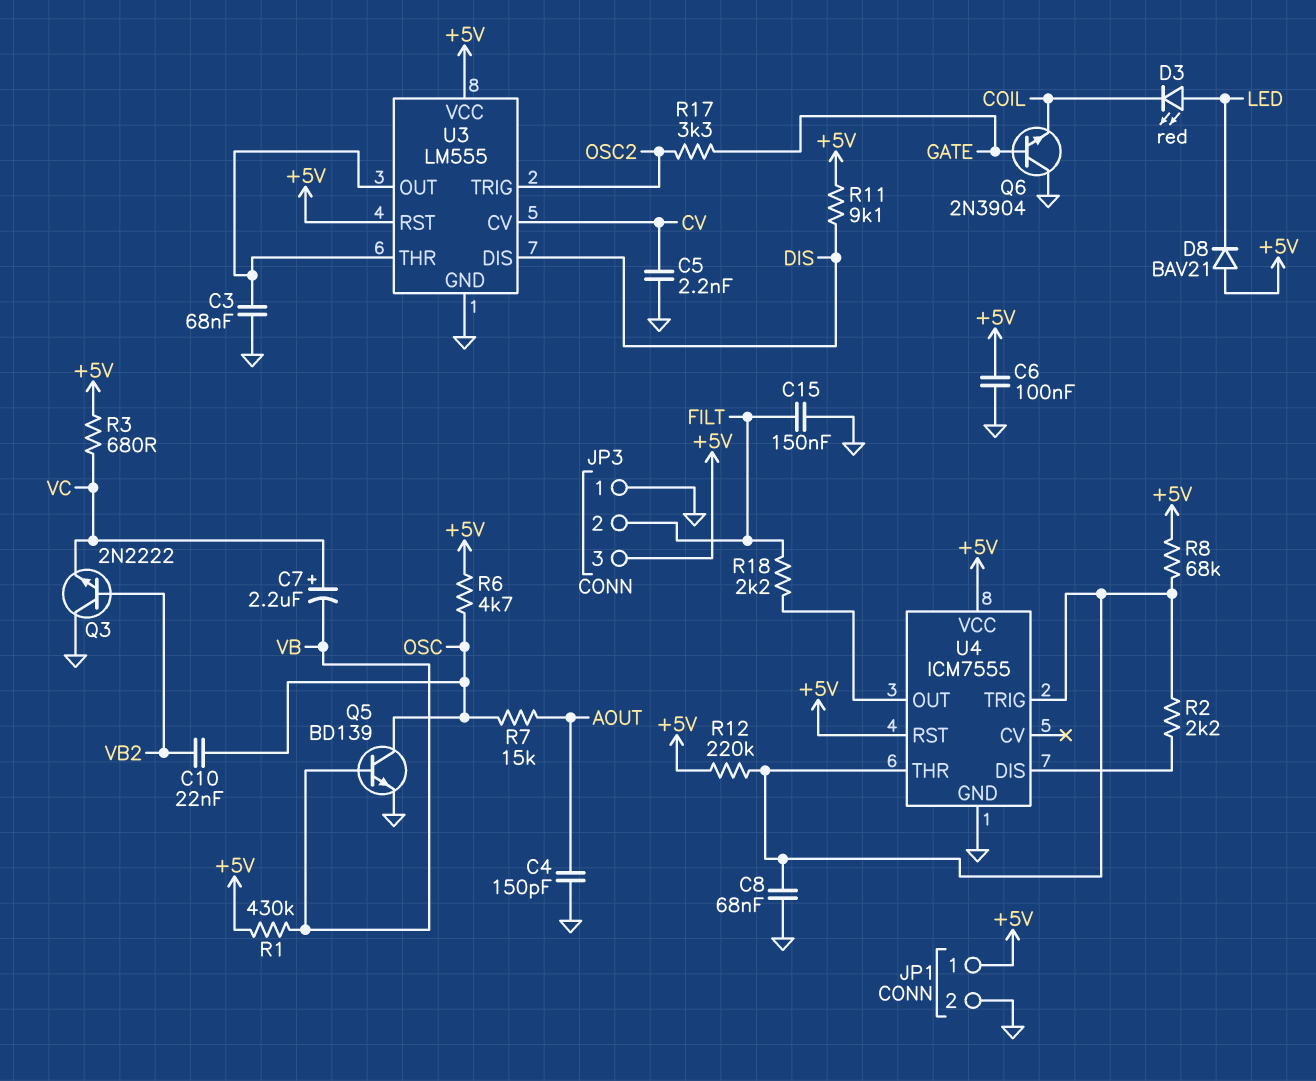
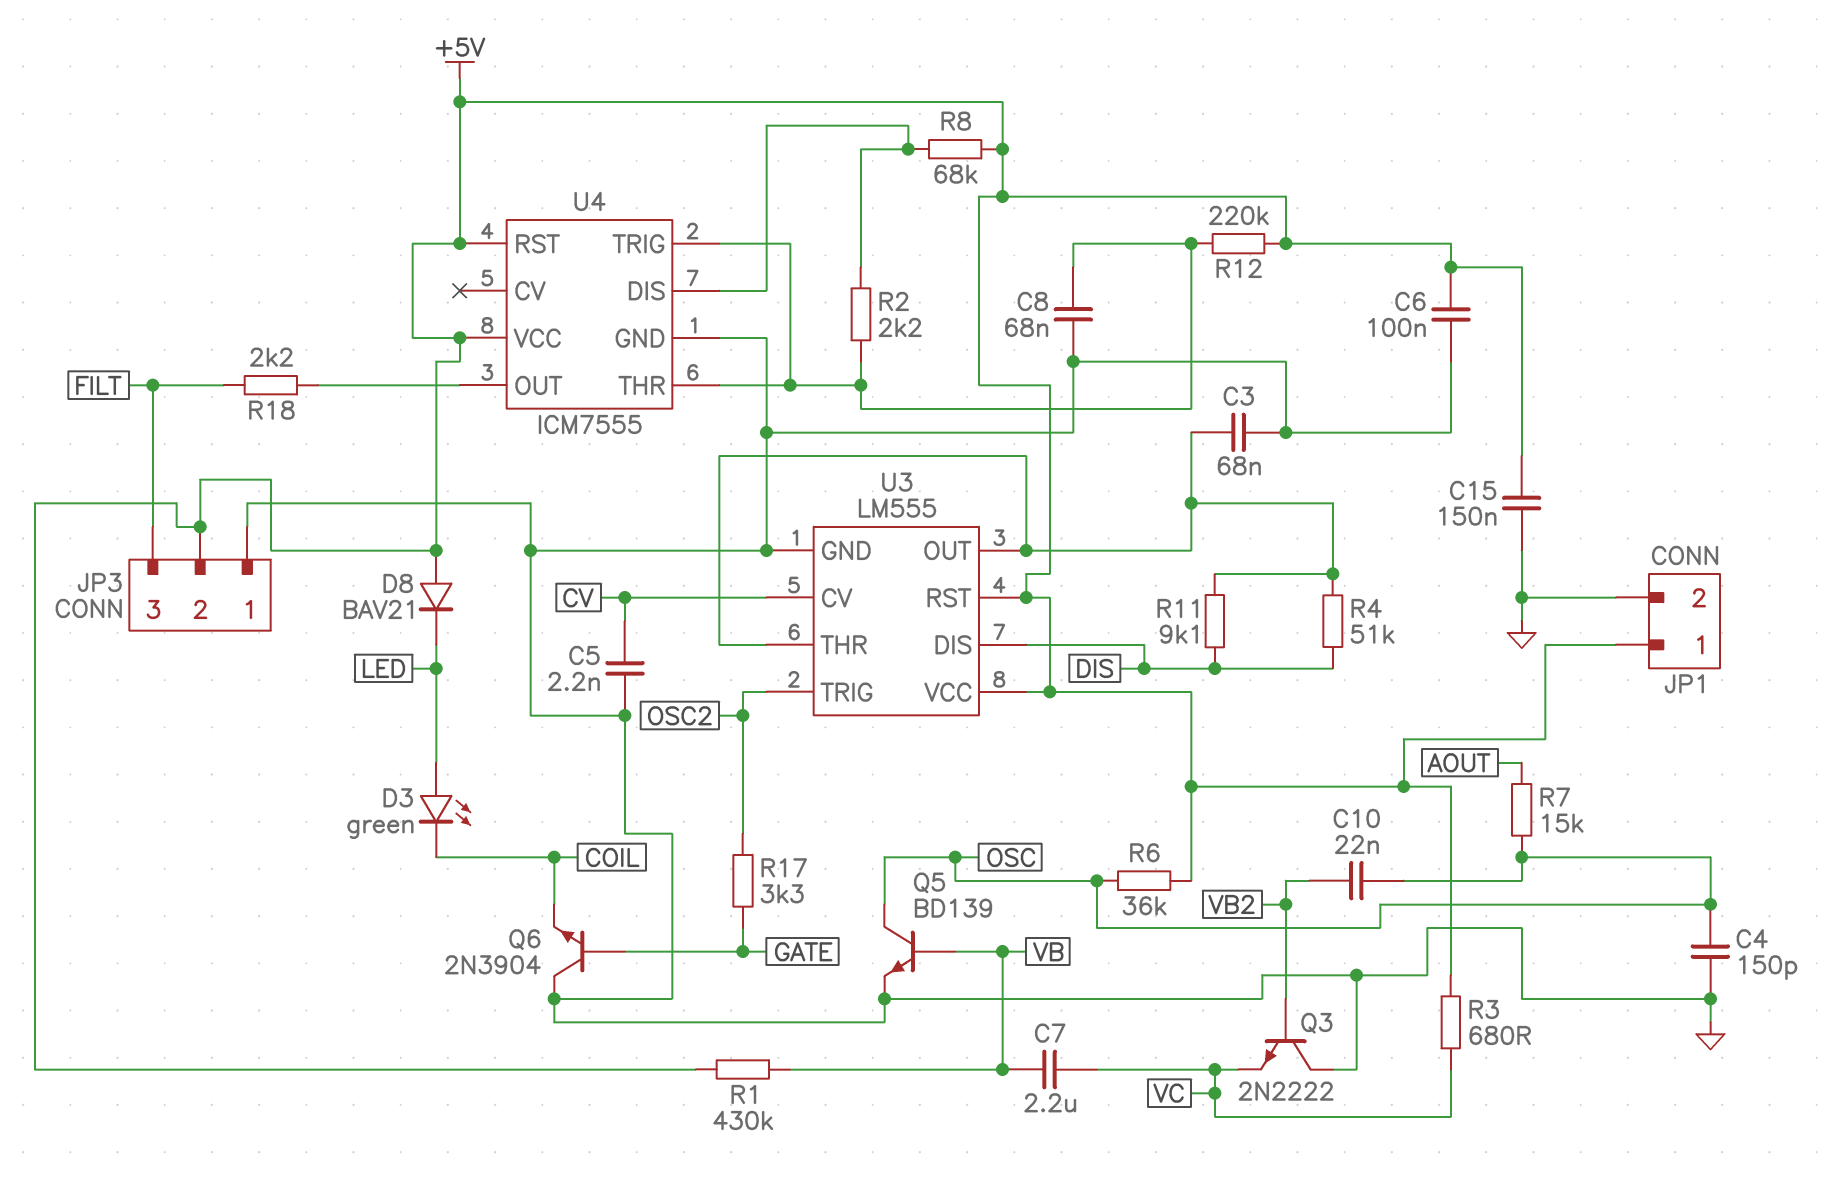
C4: 150pF (AOUT, GND) -> 150pF (GND, OSC)
C7: 2.2uF (plus VC, minus VB) -> 2.2uF (VB, VC)
C15: 150nF (FILT, GND) -> 150nF (+5V, GND)
D3: LED red (A LED, K COIL) -> LED green (A LED, K COIL)
JP3 pin 2: FILT -> +5V
JP3 pin 3: +5V -> FILT
R4: none -> 51k (DIS, U3/OUT)
R6: 4.7k (+5V, OSC) -> 36k (+5V, OSC)
R8: 68k (+5V, U4/THR) -> 68k (+5V, U4/DIS)
R11: 9.1k (+5V, DIS) -> 9.1k (DIS, U3/OUT)

